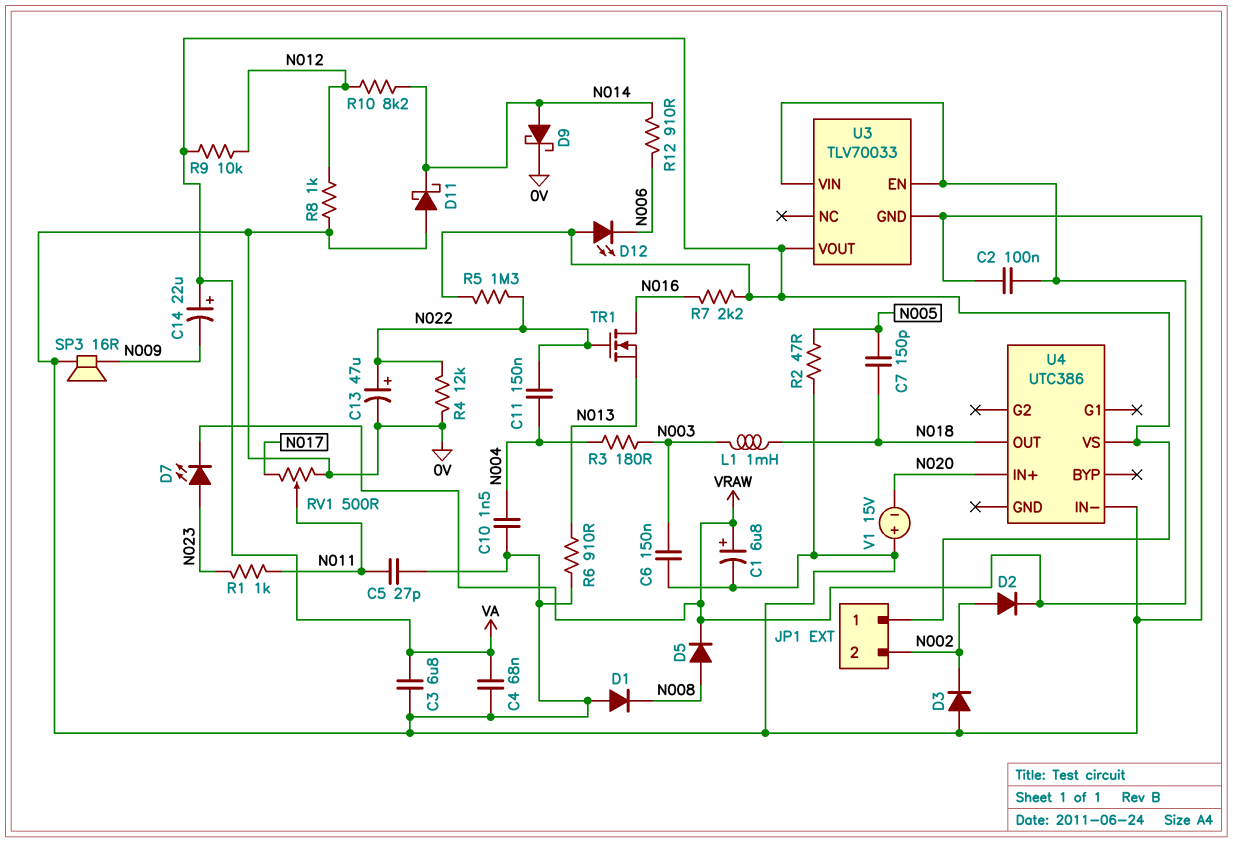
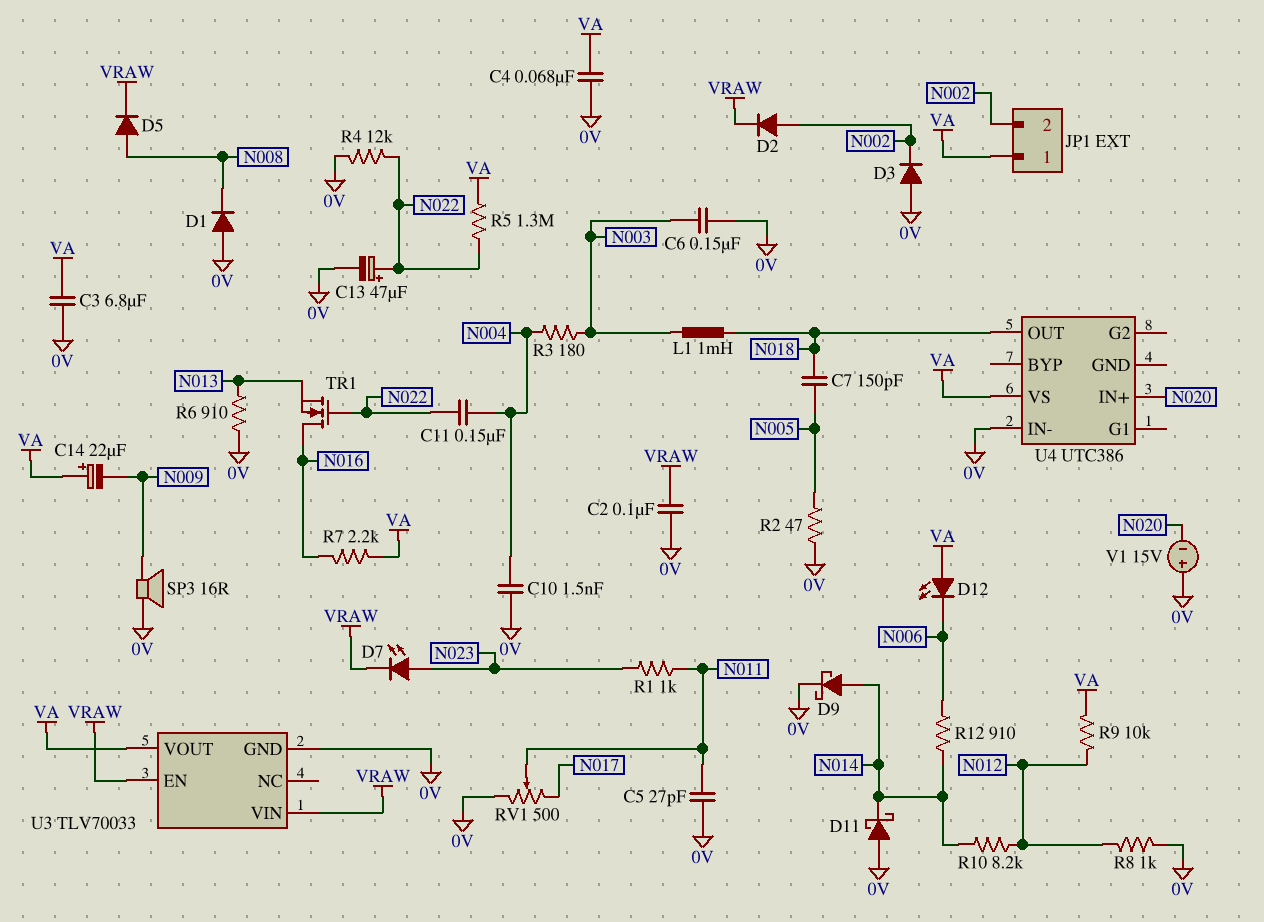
C1: 6.8uF (plus VRAW, minus 0V) -> none

